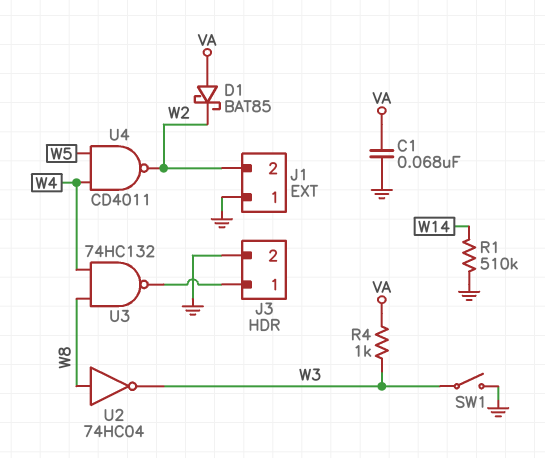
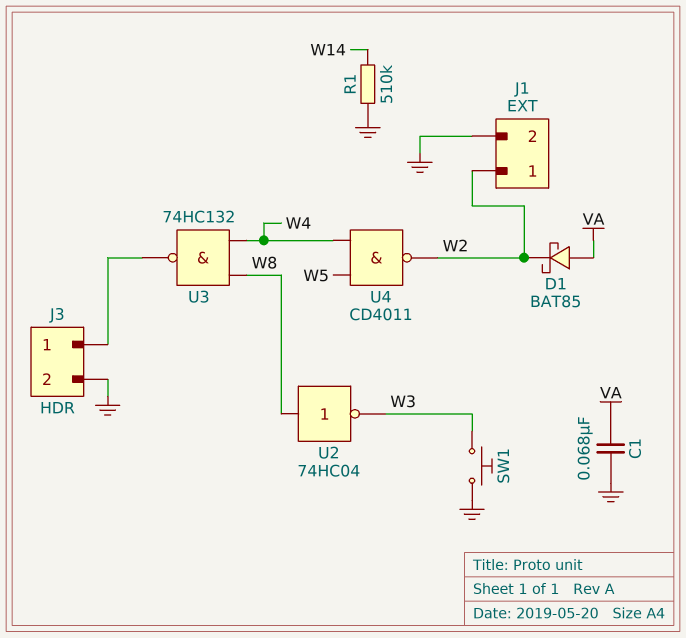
J1 pin 1: GND -> W2
J1 pin 2: W2 -> GND
R4: 1k (VA, W3) -> none
SW1: switch (GND, W3) -> button (GND, W3)

